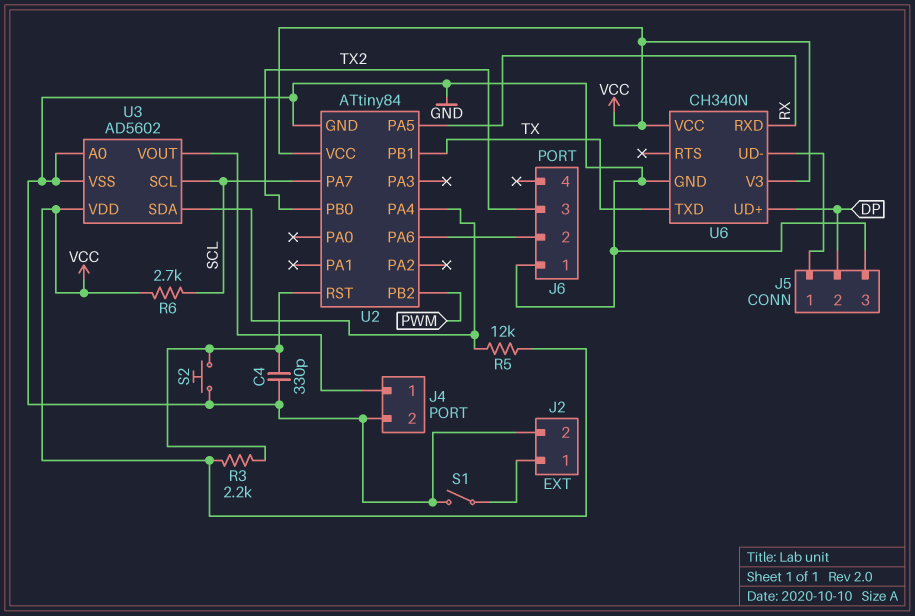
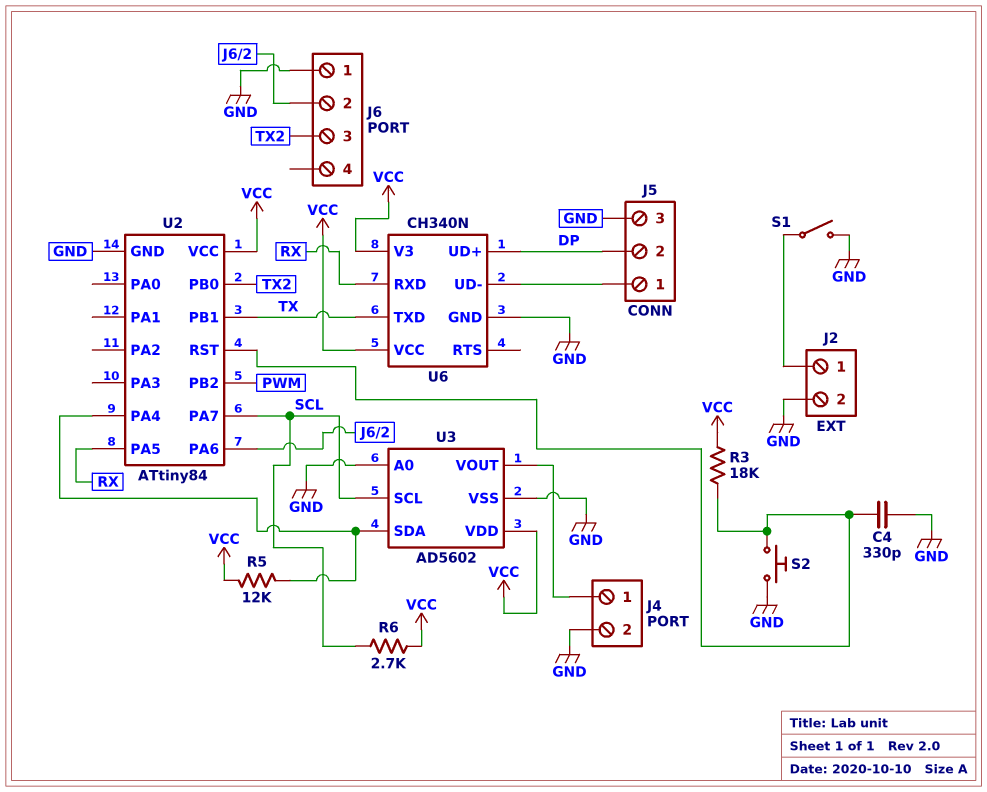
R3: 2.2k (U2/RST, VCC) -> 18k (U2/RST, VCC)

